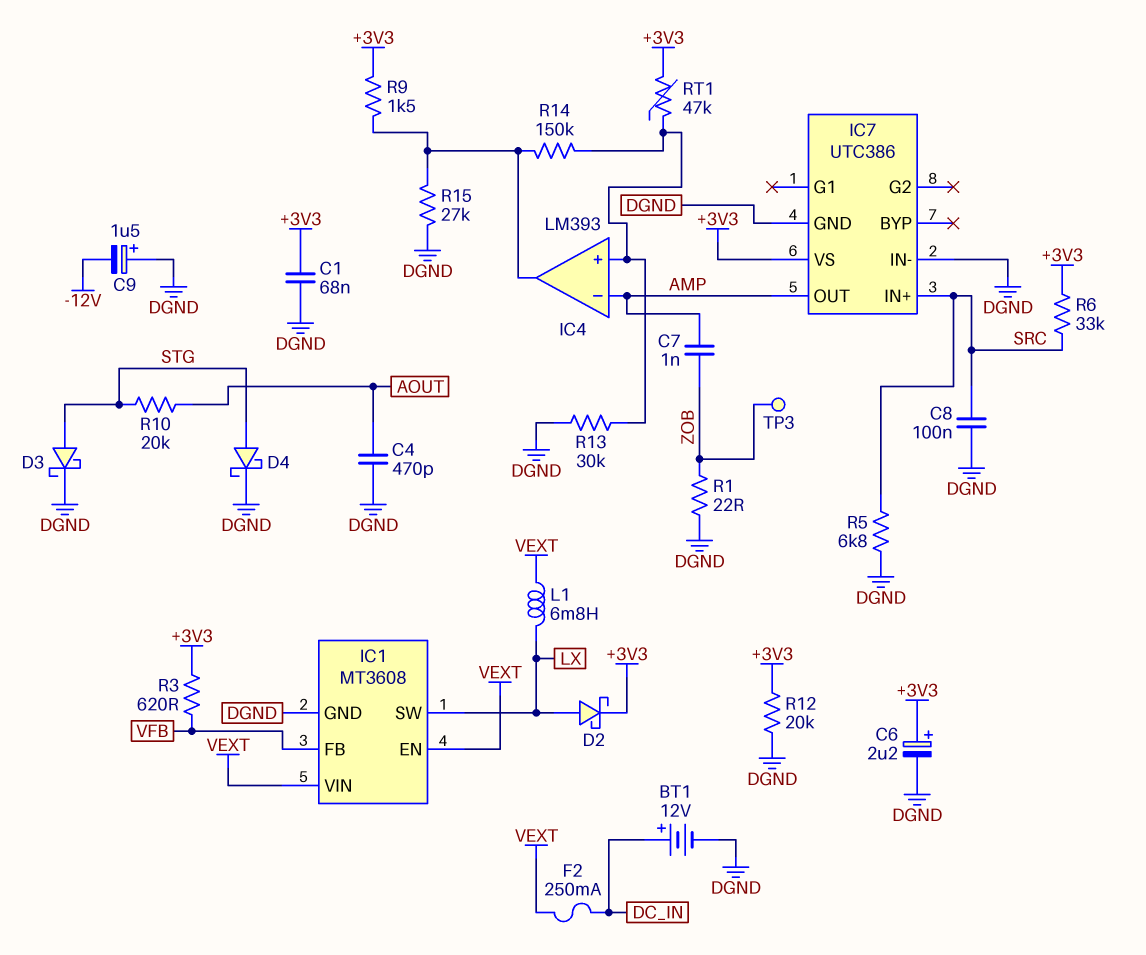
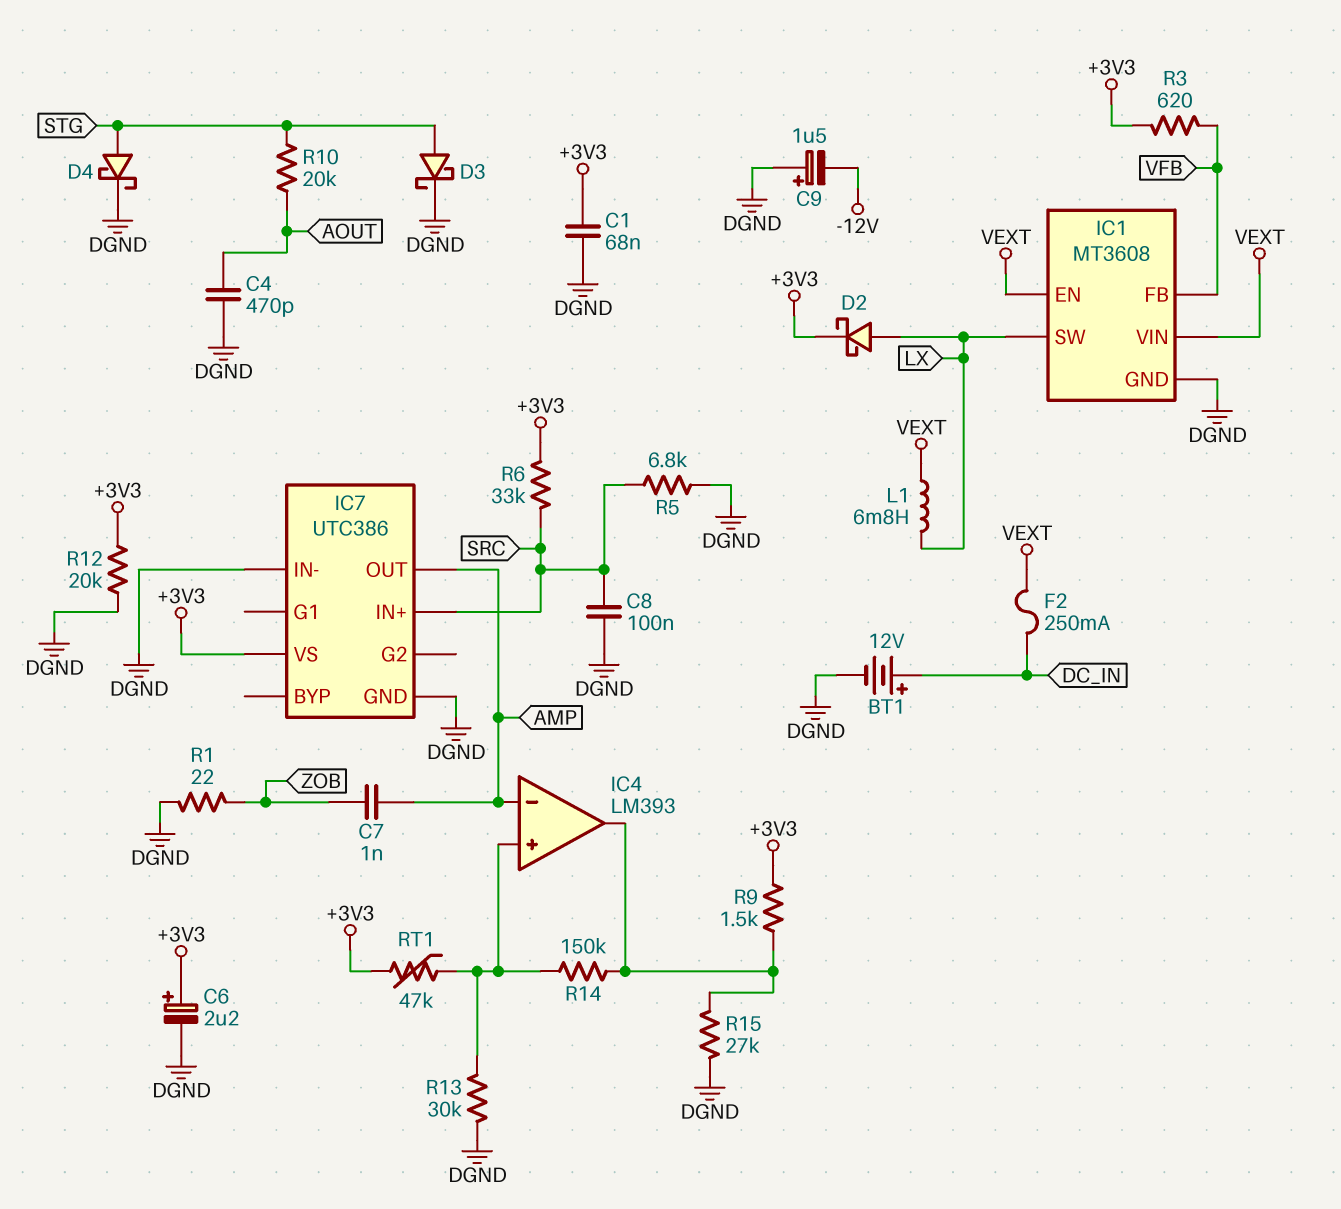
TP3: test point (ZOB) -> none

